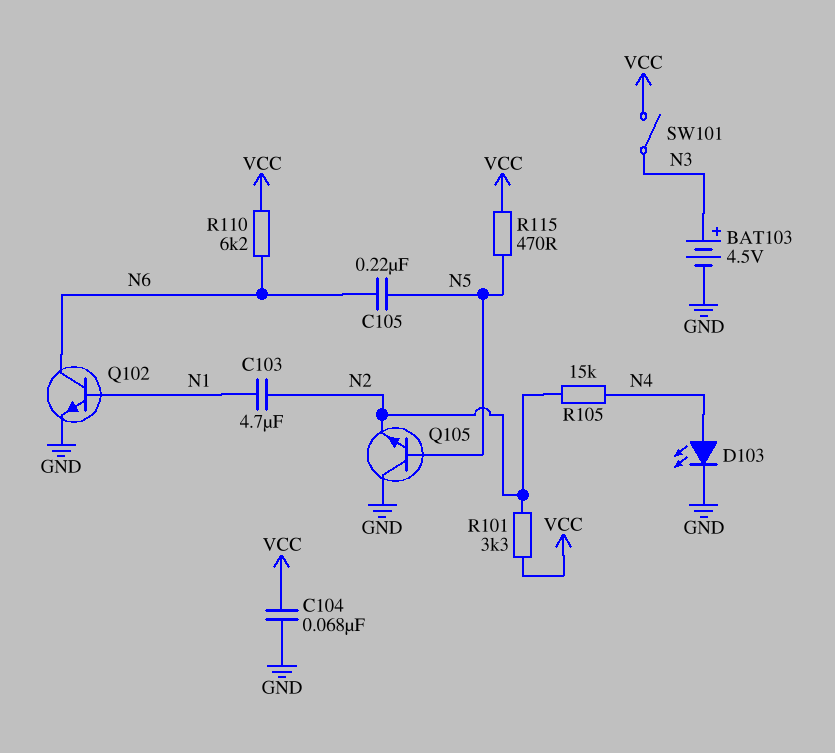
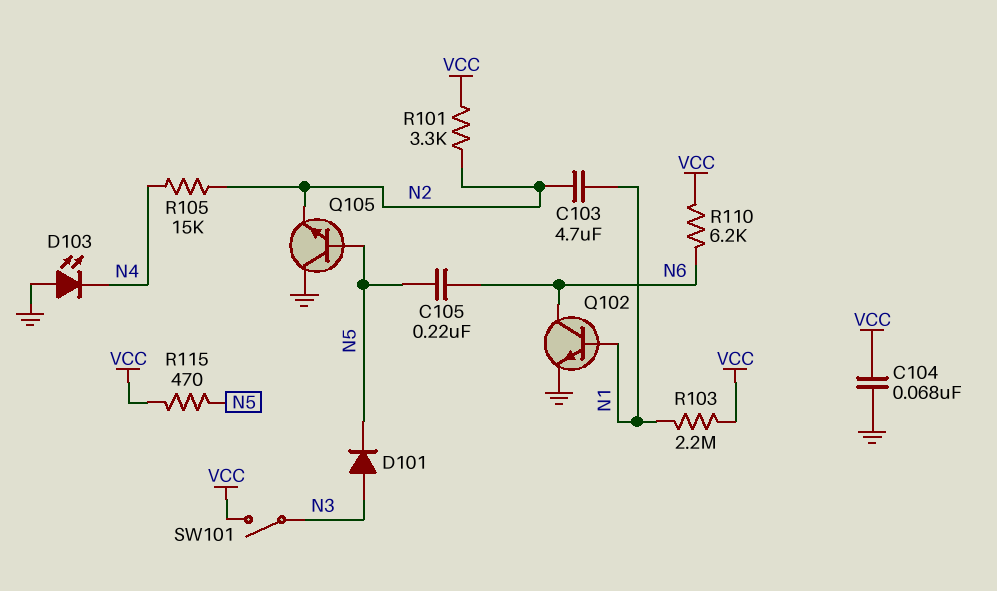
BAT103: 4.5V (plus N3, minus GND) -> none
D101: none -> diode (A N3, K N5)
D103: LED (A N4, K GND) -> LED (A GND, K N4)
R103: none -> 2.2M (N1, VCC)

